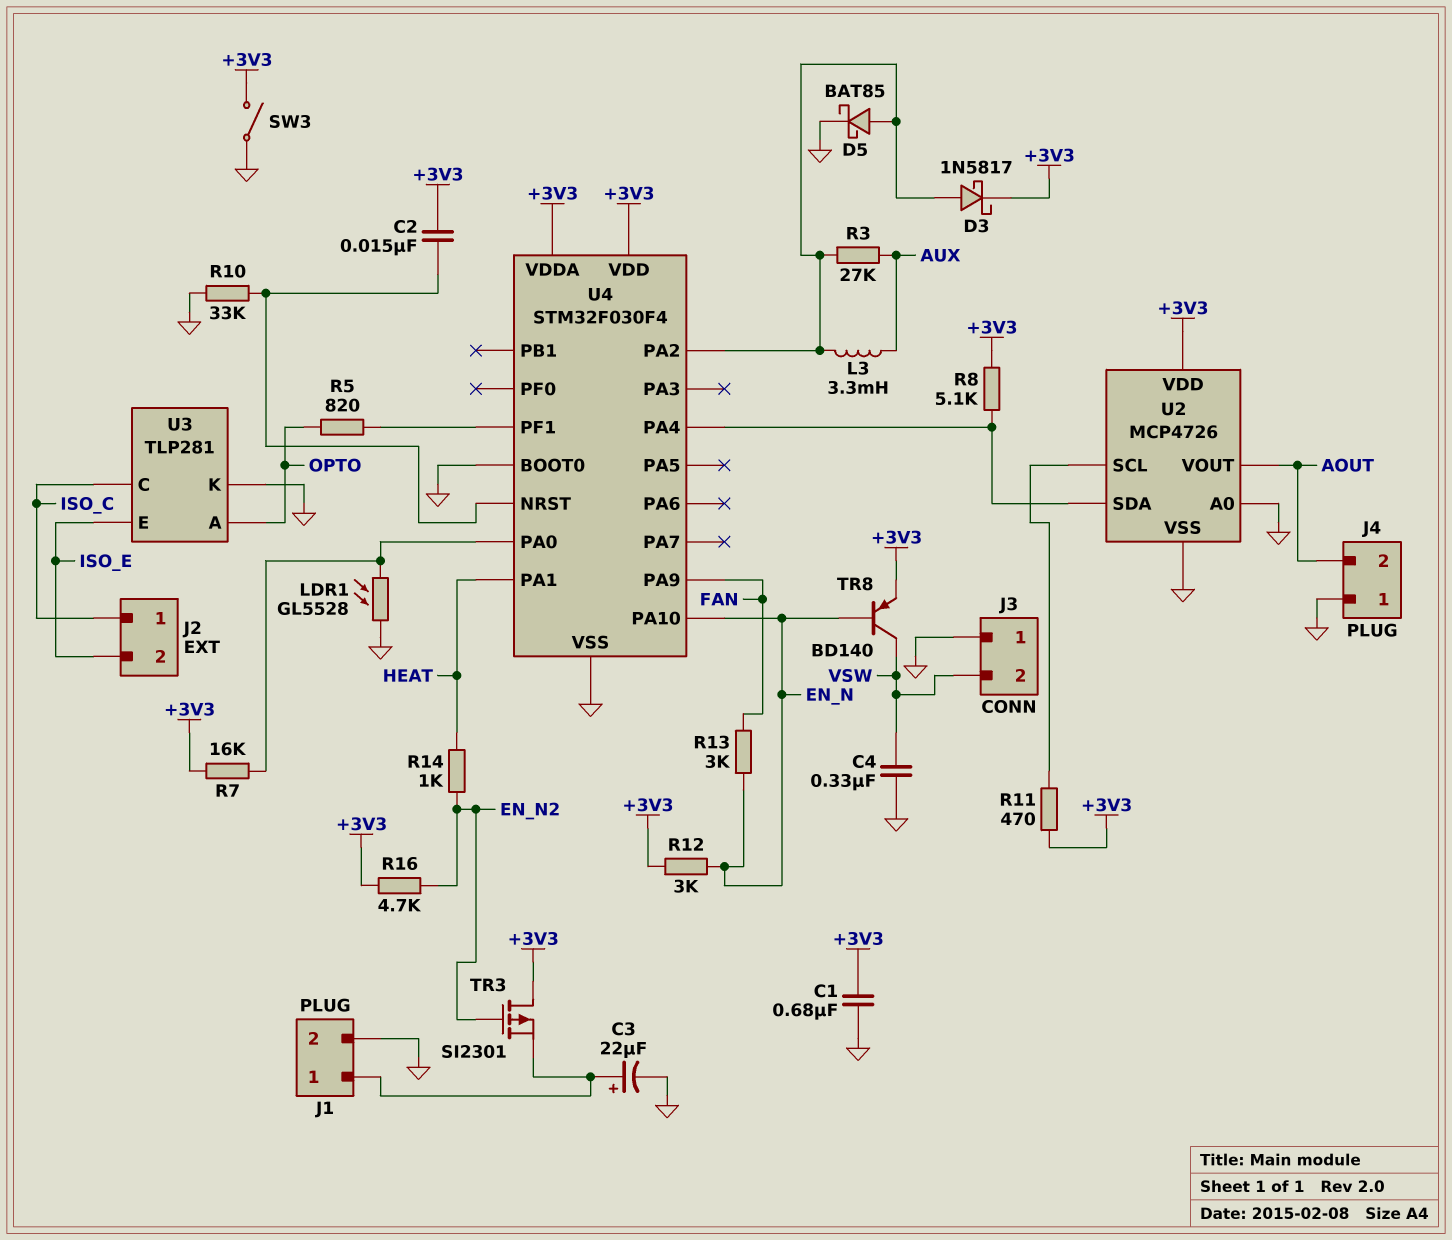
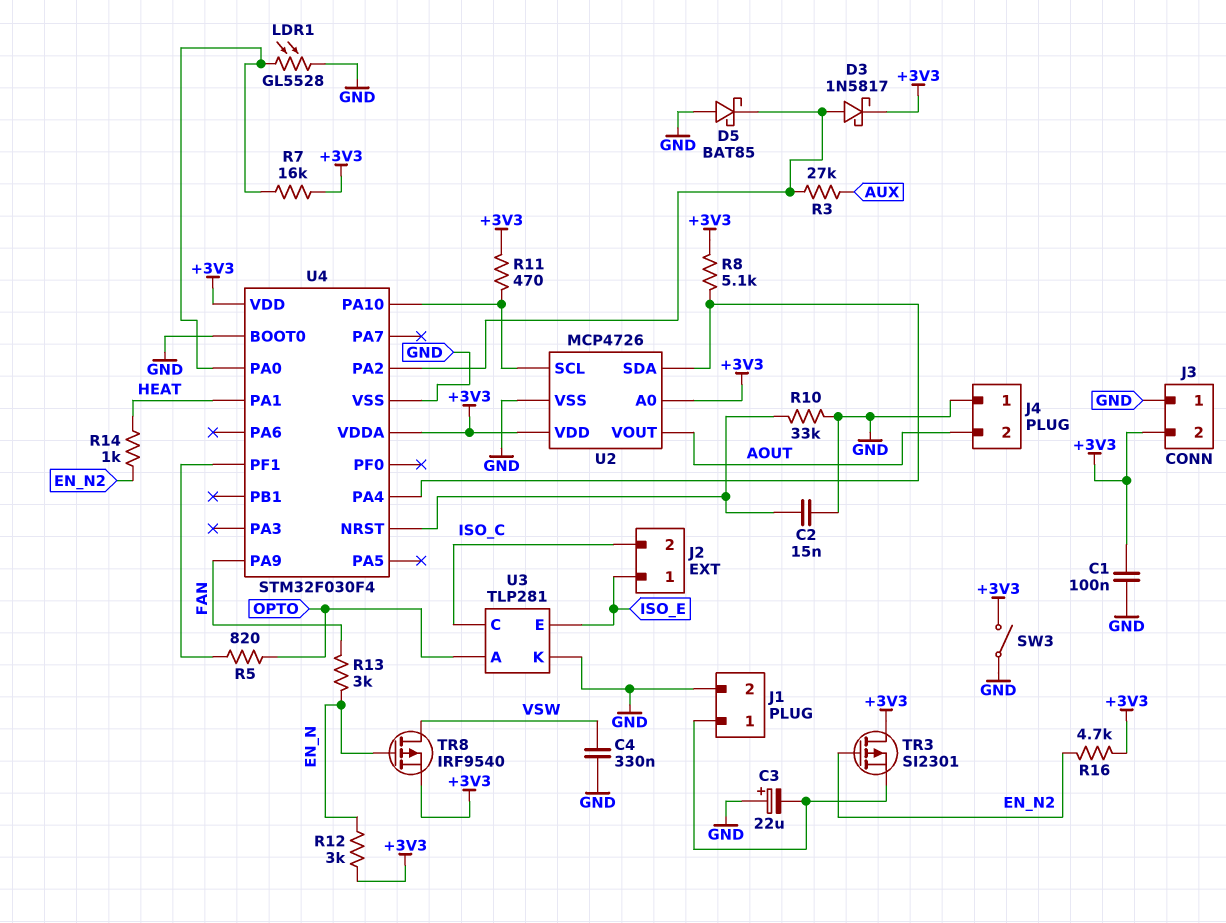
C1: 680nF (+3V3, GND) -> 100nF (+3V3, GND)
C2: 15nF (+3V3, U4/NRST) -> 15nF (GND, U4/NRST)
C3: 22uF (plus J1/1, minus GND) -> 22uF (plus GND, minus J1/1)
D5: schottky BAT85 (A U4/PA2, K GND) -> schottky BAT85 (A GND, K U4/PA2)
J2 pin 1: ISO_C -> ISO_E
J2 pin 2: ISO_E -> ISO_C
J3 pin 2: VSW -> +3V3
L3: 3.3mH (AUX, U4/PA2) -> none
TR8: PNP BD140 (B EN_N, C VSW, E +3V3) -> PMOS IRF9540 (G EN_N, D VSW, S +3V3)
U2 pin A0: GND -> +3V3
U4 pin PA10: EN_N -> U2/SCL

